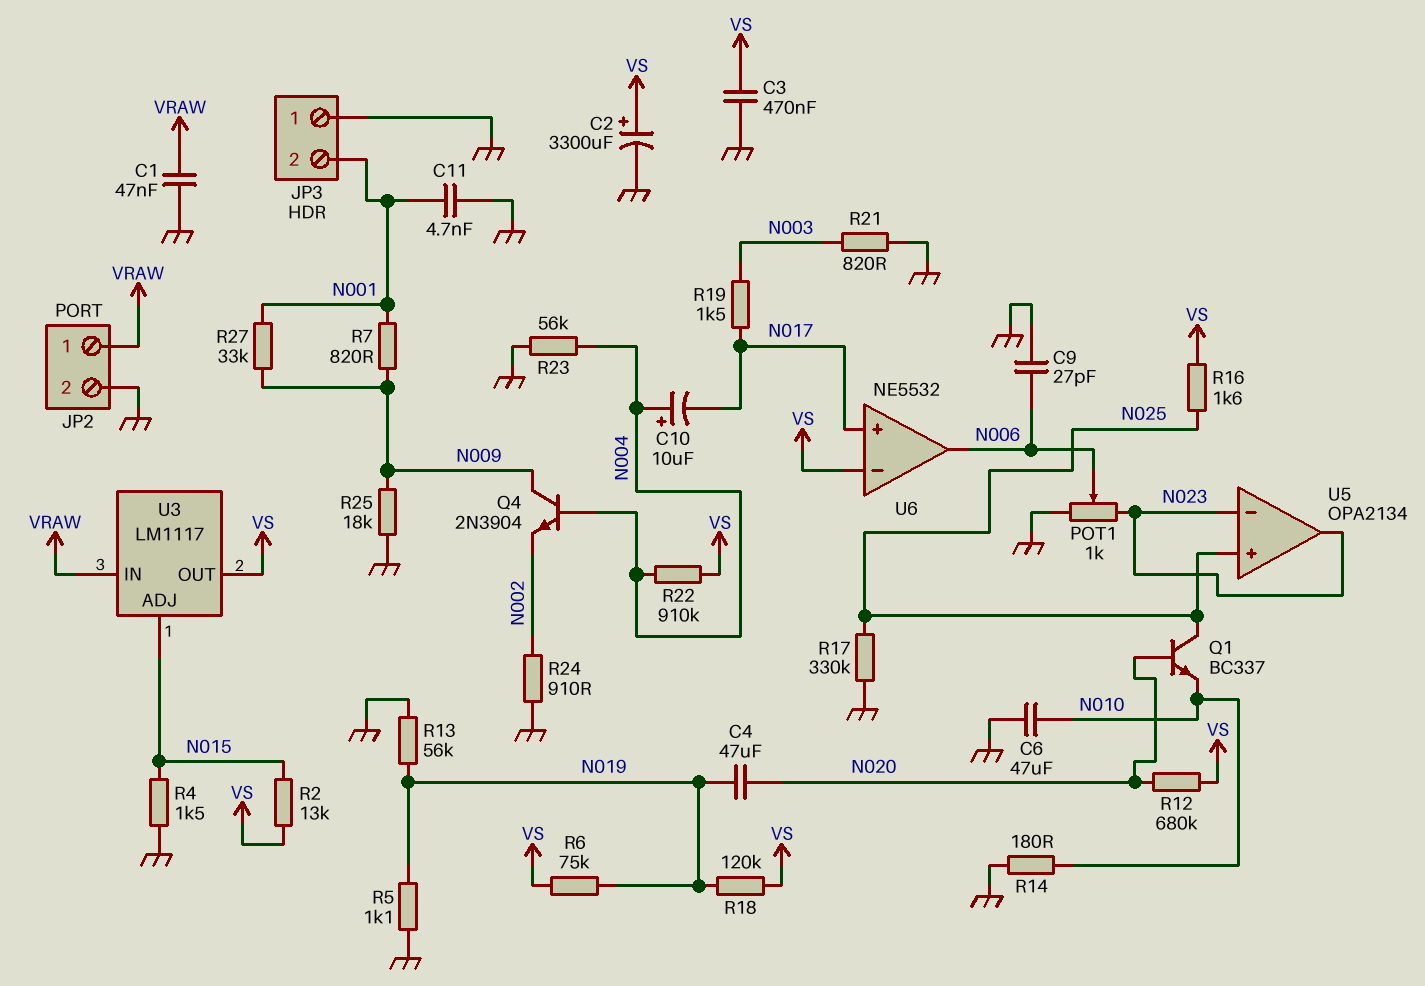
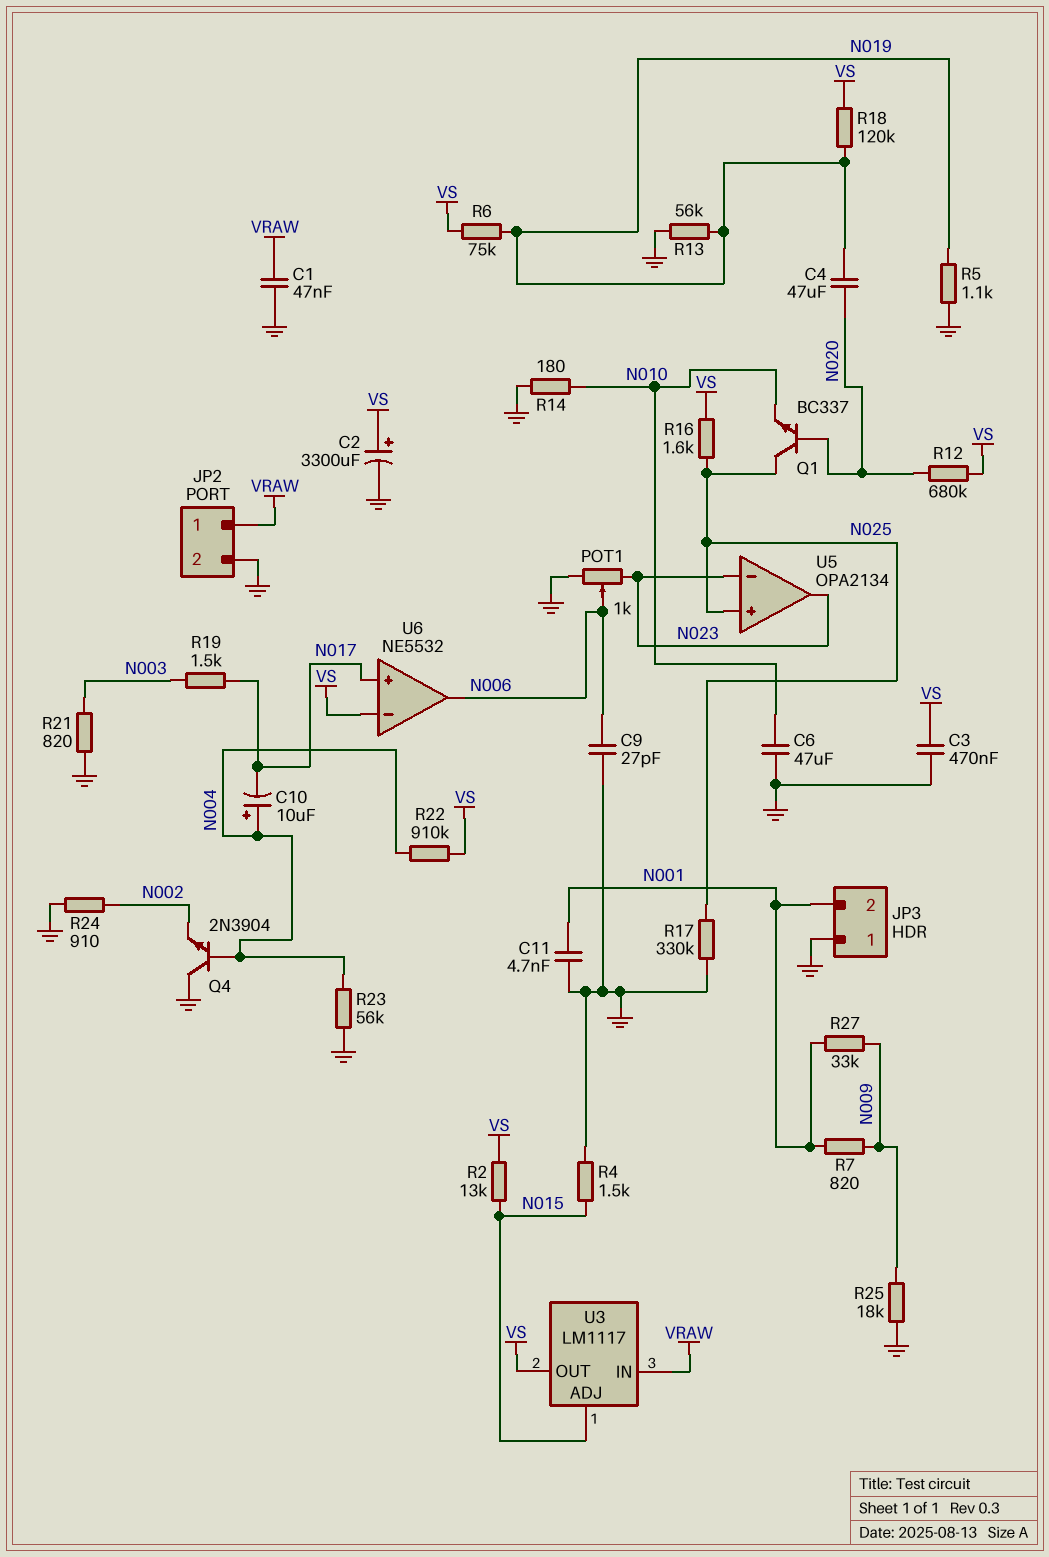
Q4: NPN 2N3904 (B N004, C N009, E N002) -> NPN 2N3904 (B N004, C GND, E N002)

